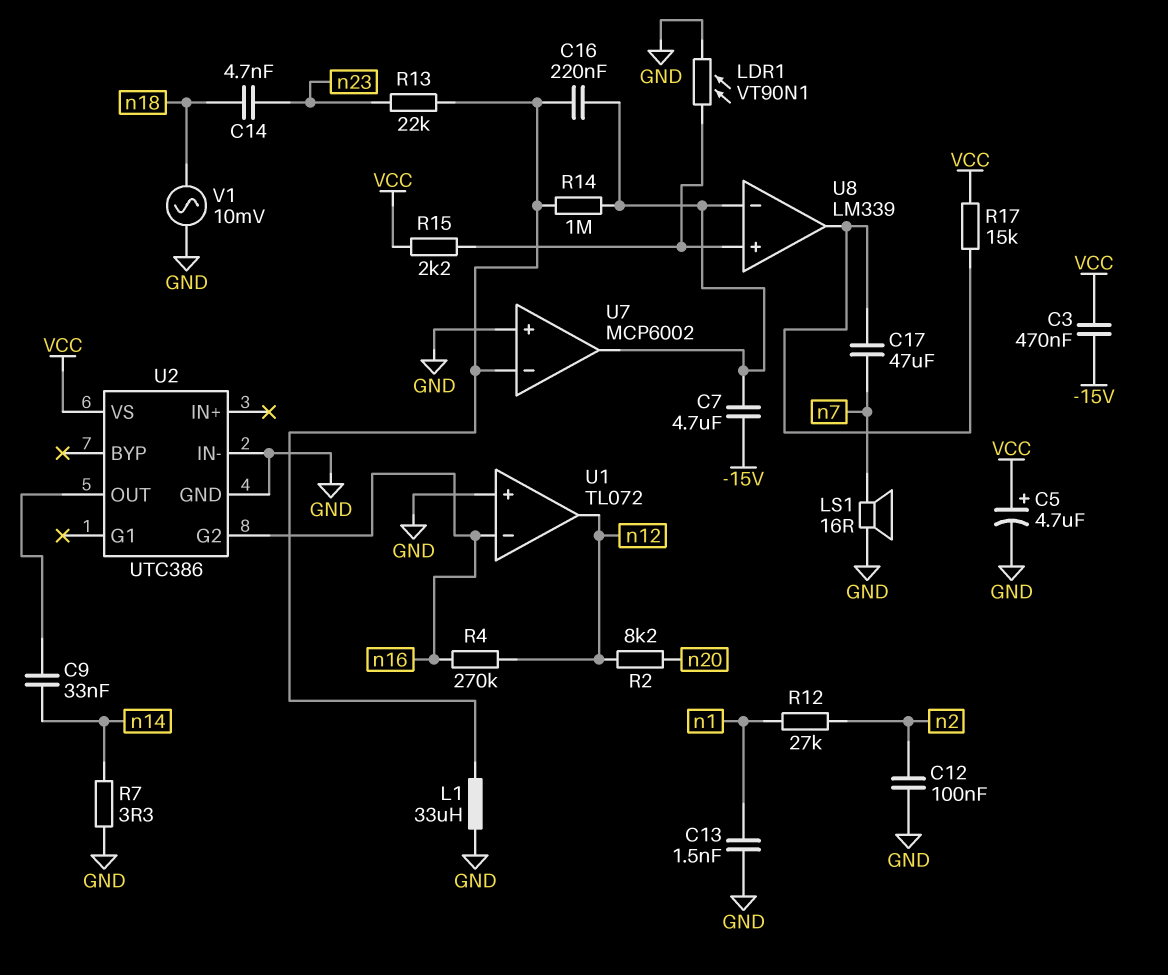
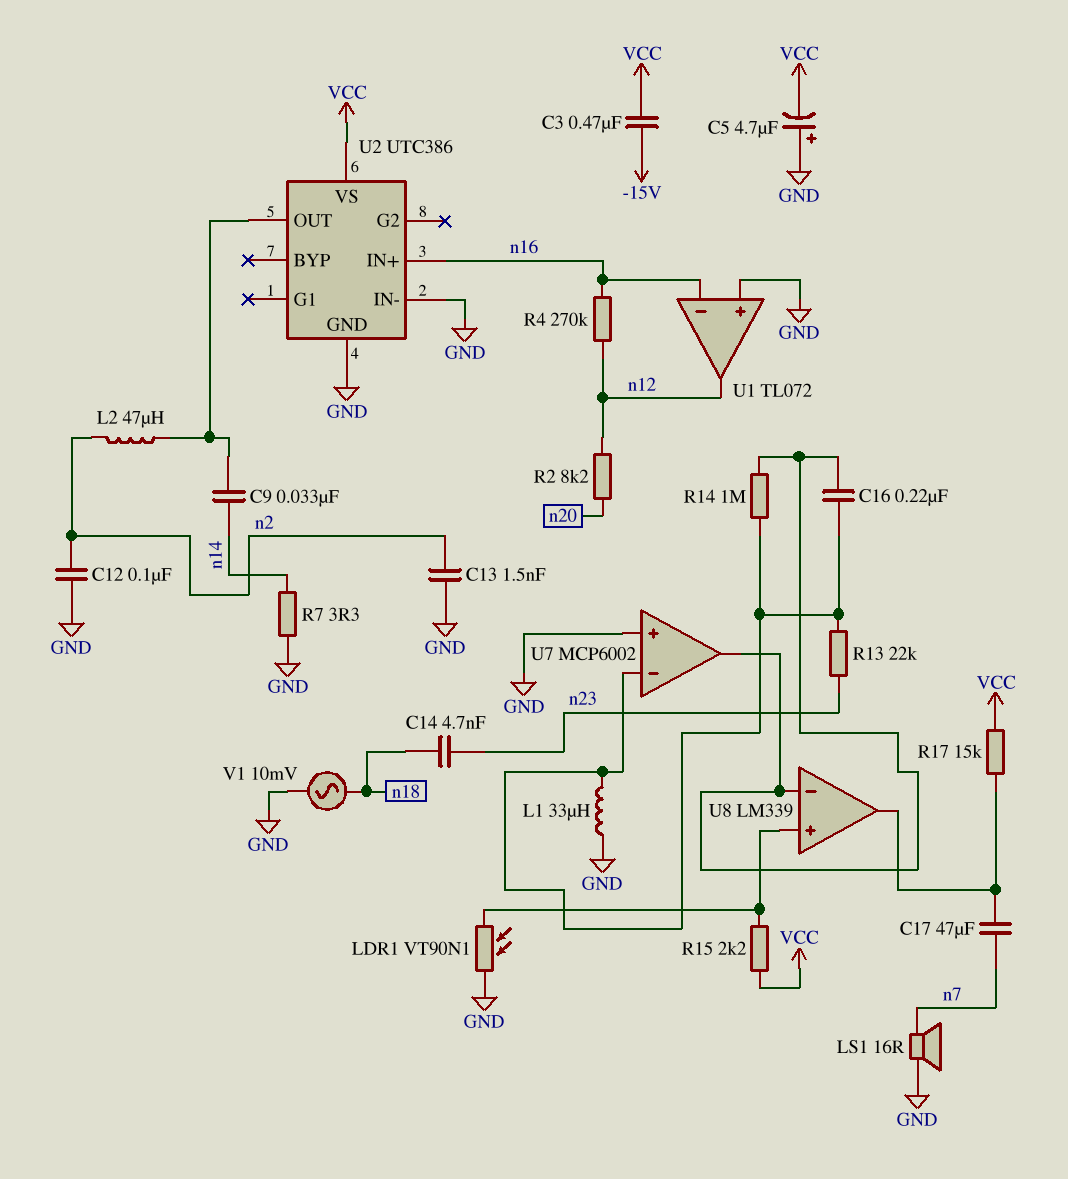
C5: 4.7uF (plus VCC, minus GND) -> 4.7uF (plus GND, minus VCC)
C7: 4.7uF (-15V, U7/out) -> none
C13: 1.5nF (GND, n1) -> 1.5nF (GND, n2)
L2: none -> 47uH (U2/OUT, n2)
R12: 27k (n1, n2) -> none
U2 pin G2: n16 -> none
U2 pin IN+: none -> n16

